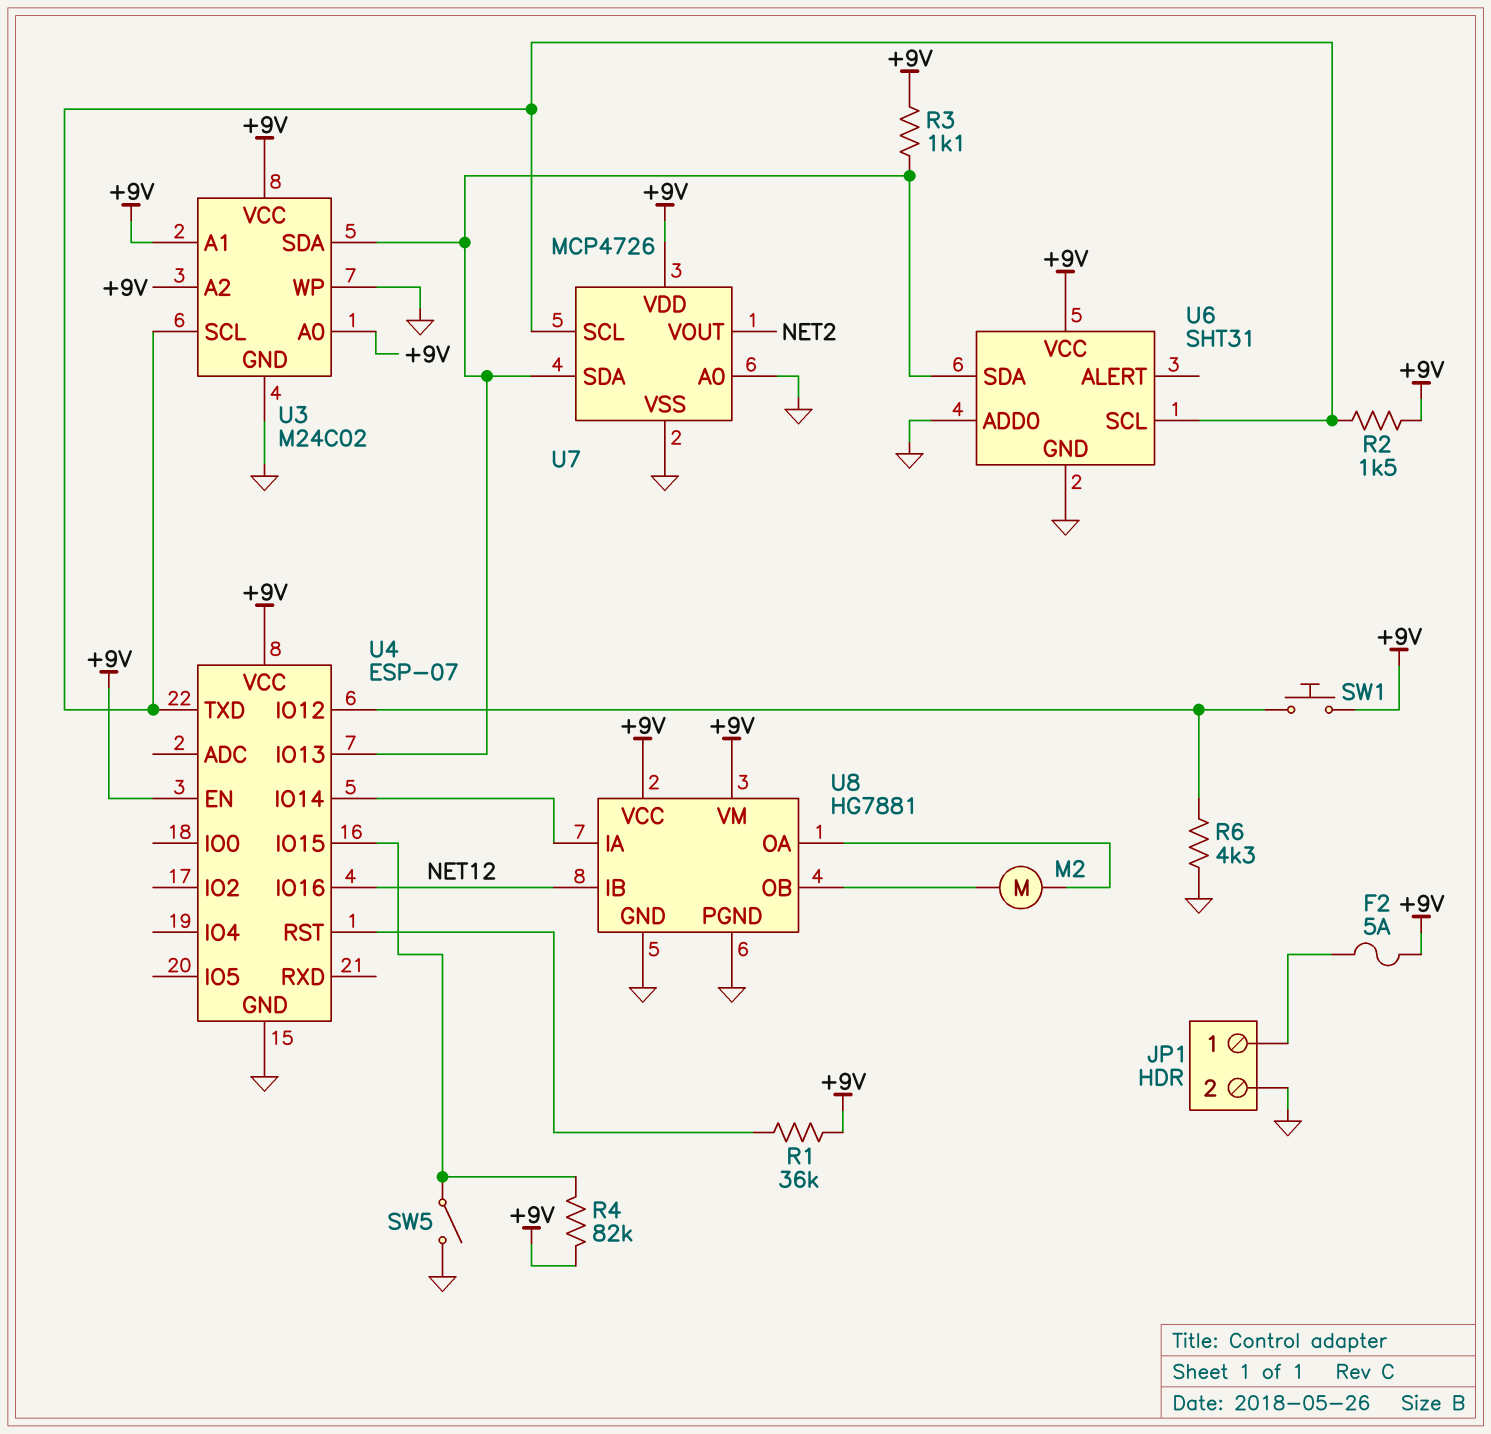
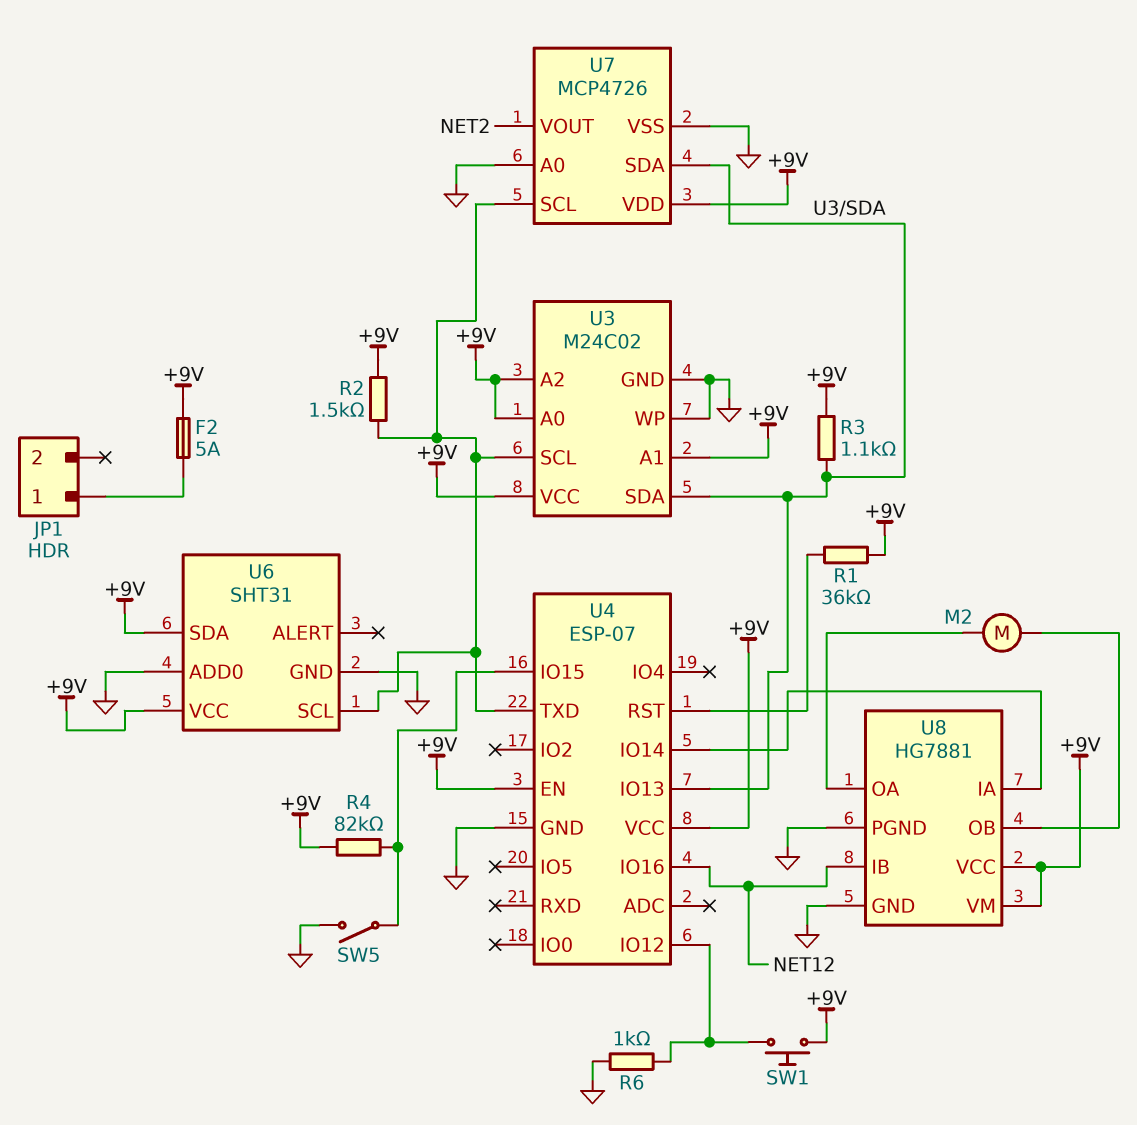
JP1 pin 2: GND -> none
R6: 4.3k (GND, U4/IO12) -> 1k (GND, U4/IO12)
U6 pin SDA: U3/SDA -> +9V

